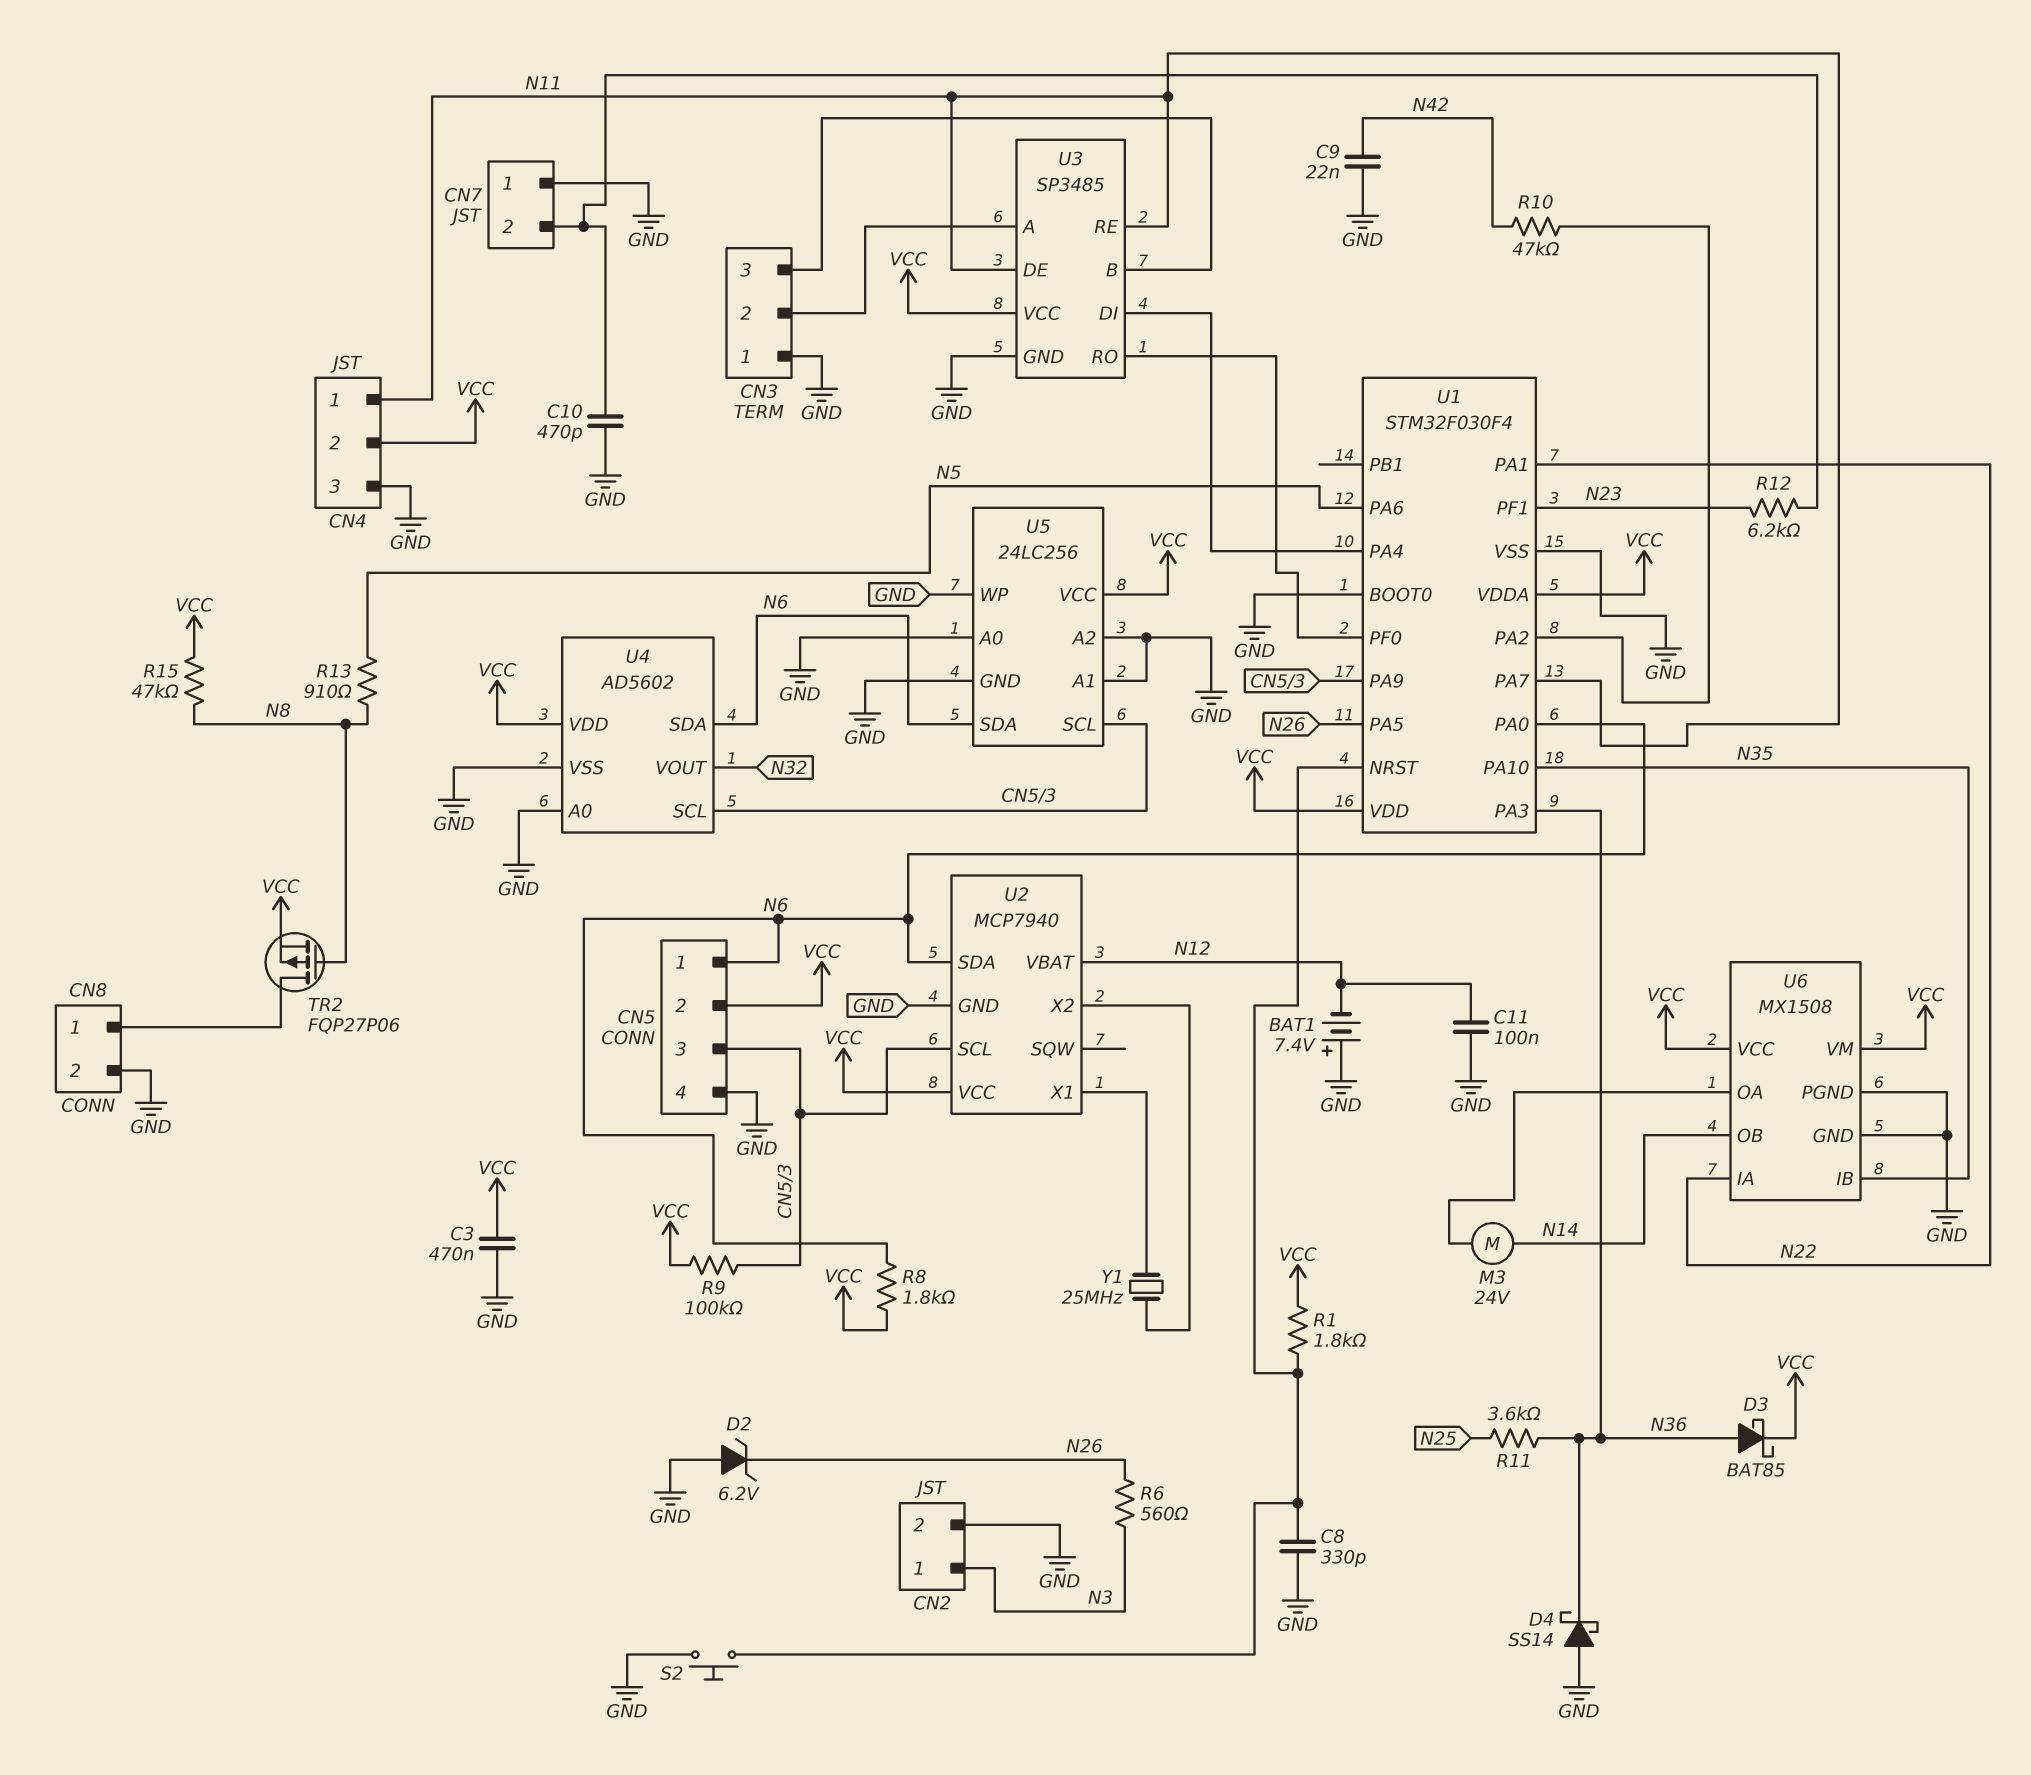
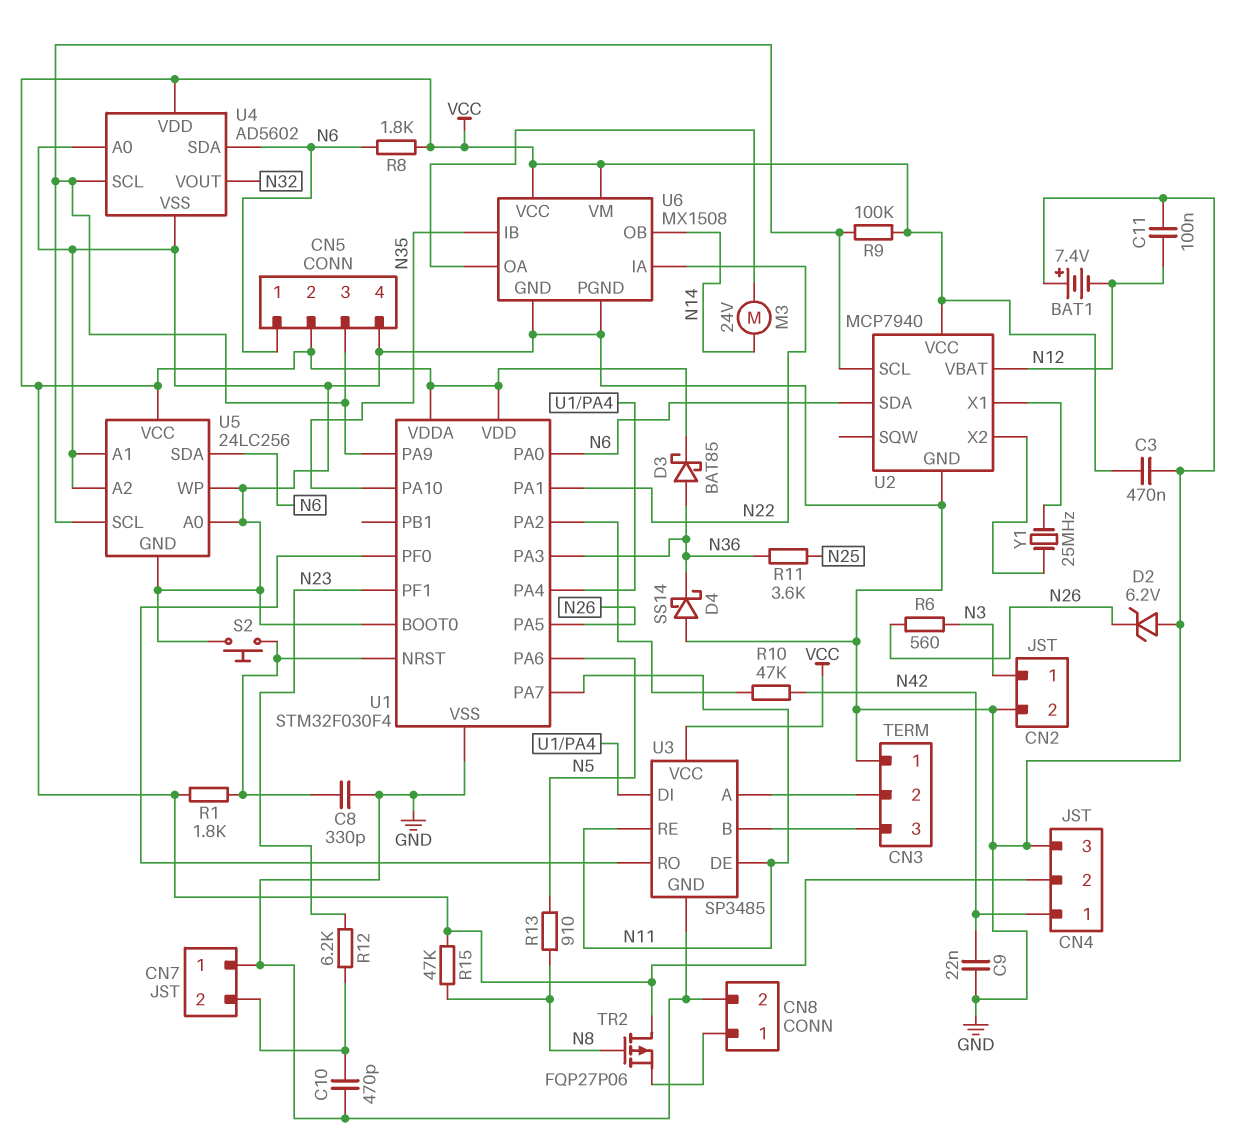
CN4 pin 1: N11 -> N42
TR2: PMOS FQP27P06 (G N8, D CN8/1, S VCC) -> PMOS FQP27P06 (G N8, D VCC, S CN8/1)

